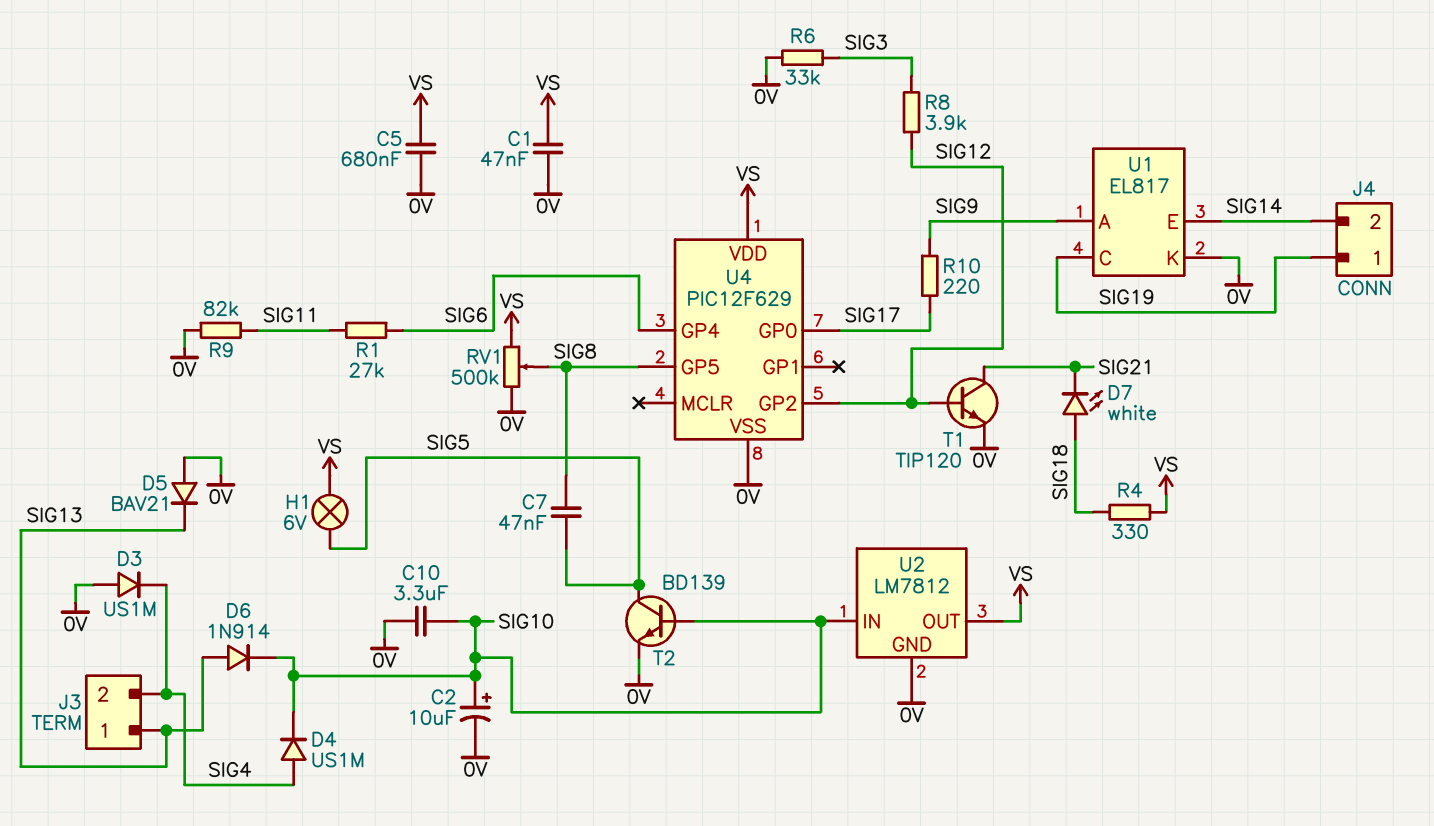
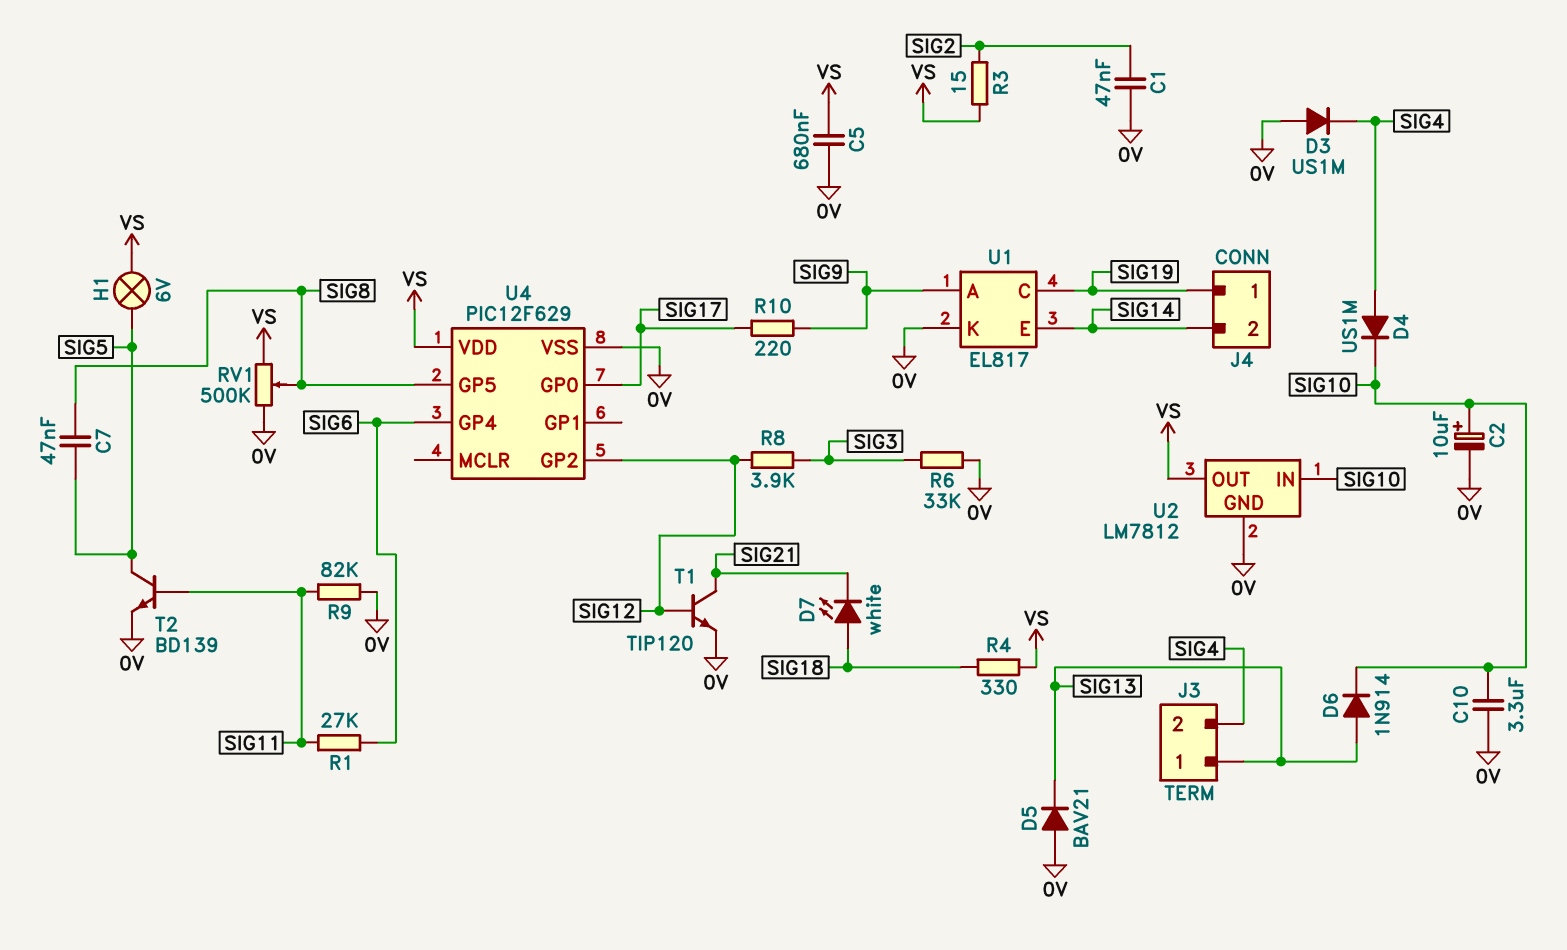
C1: 47nF (0V, VS) -> 47nF (0V, SIG2)
R3: none -> 15 (SIG2, VS)
T2: NPN BD139 (B SIG10, C SIG5, E 0V) -> NPN BD139 (B SIG11, C SIG5, E 0V)

